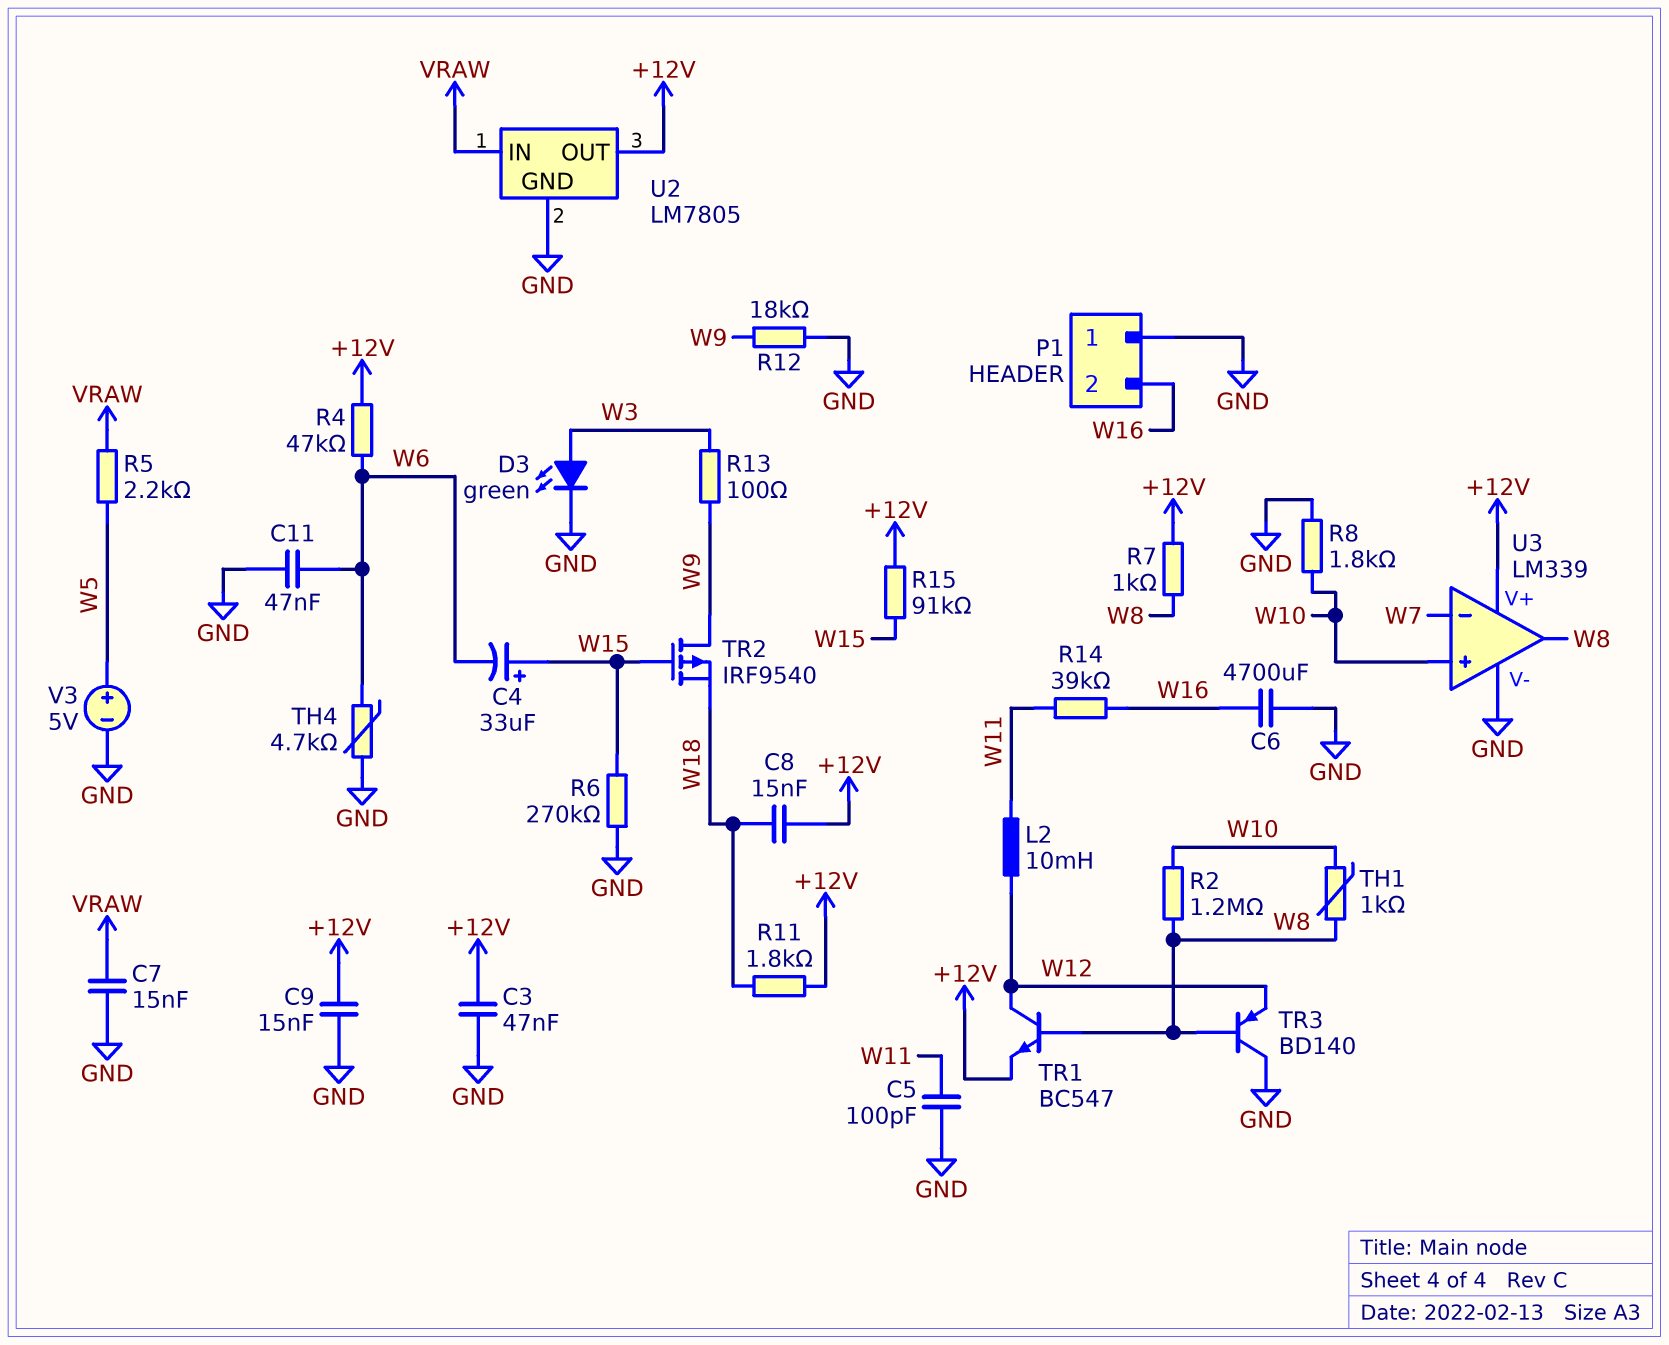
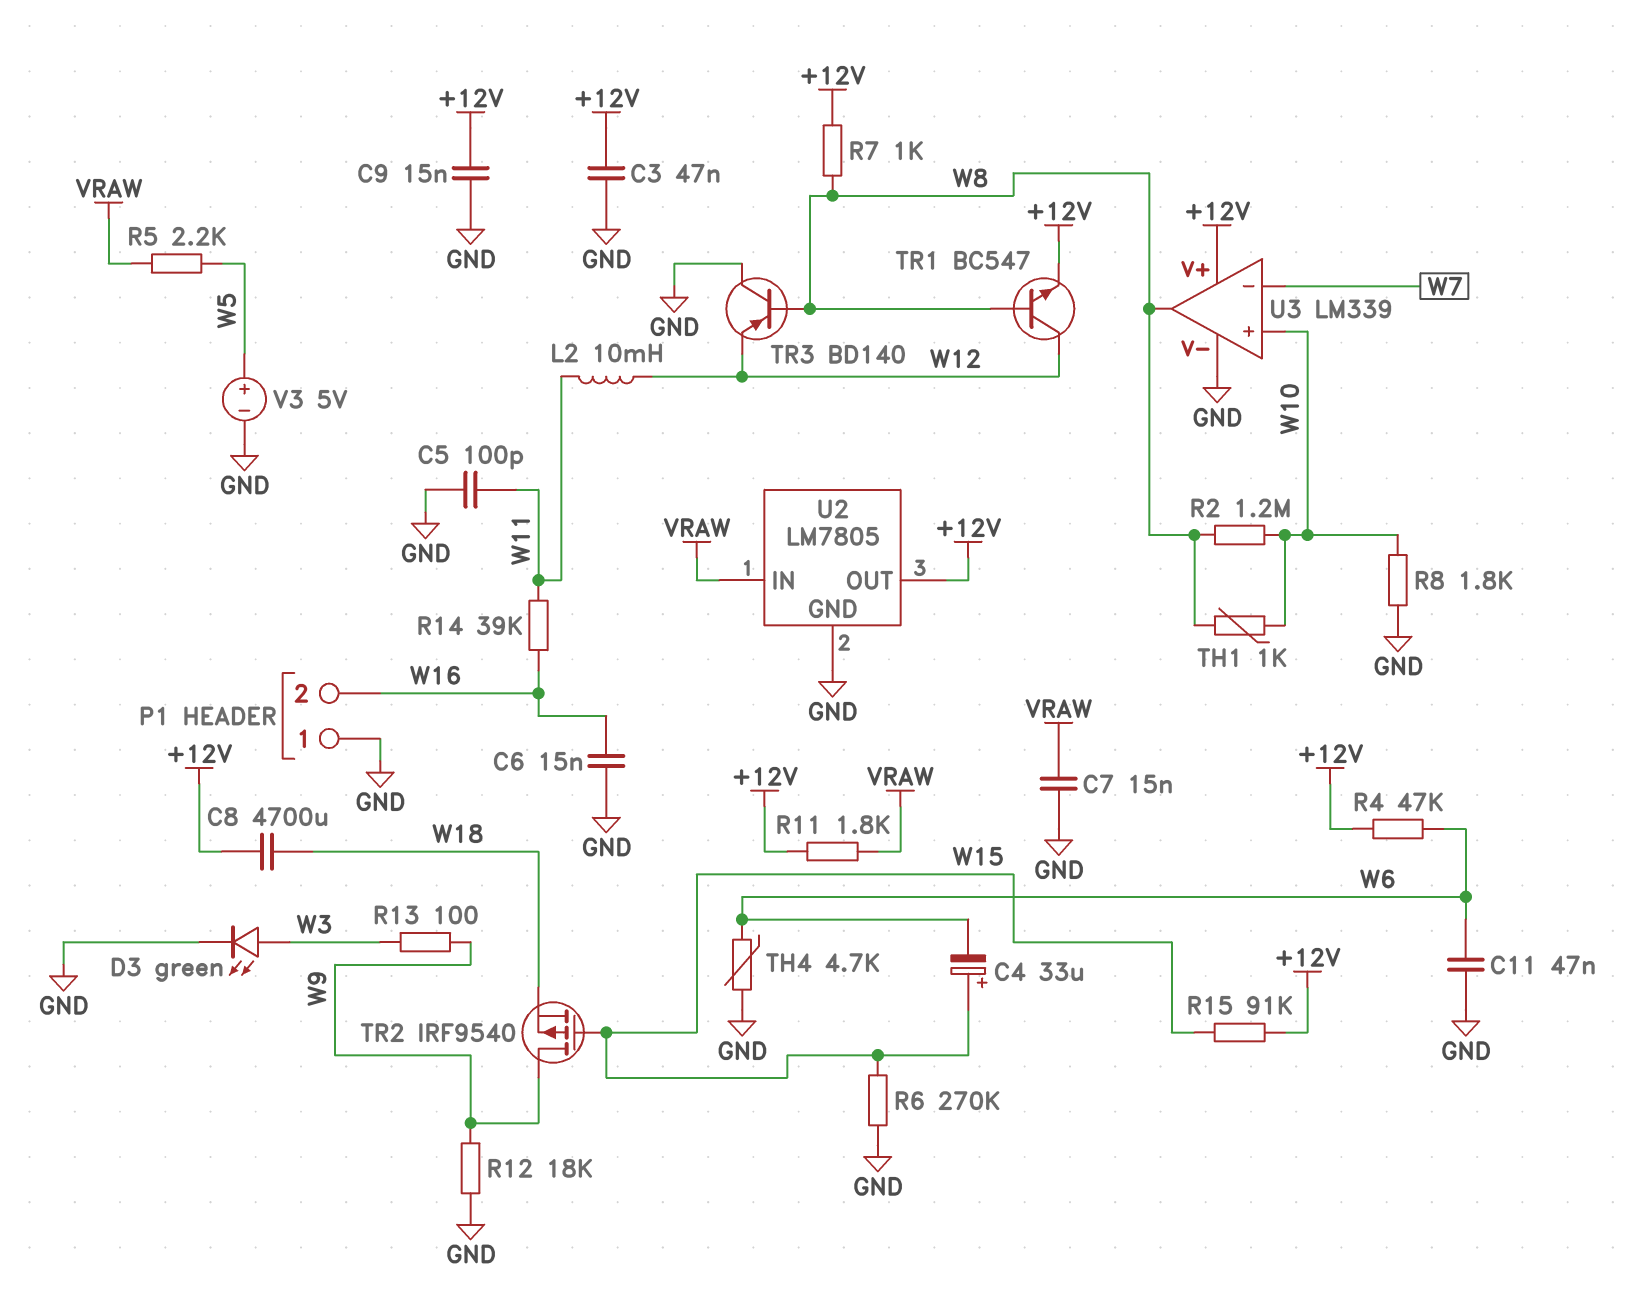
C6: 4700uF (GND, W16) -> 15nF (GND, W16)
C8: 15nF (+12V, W18) -> 4700uF (+12V, W18)
R11: 1.8k (+12V, W18) -> 1.8k (+12V, VRAW)

